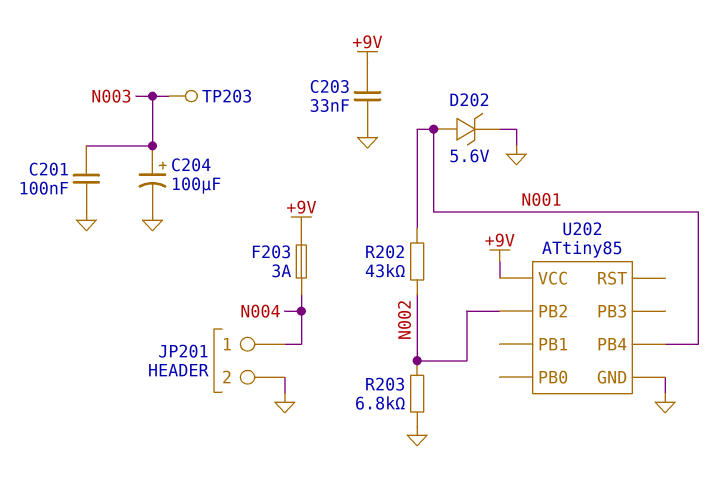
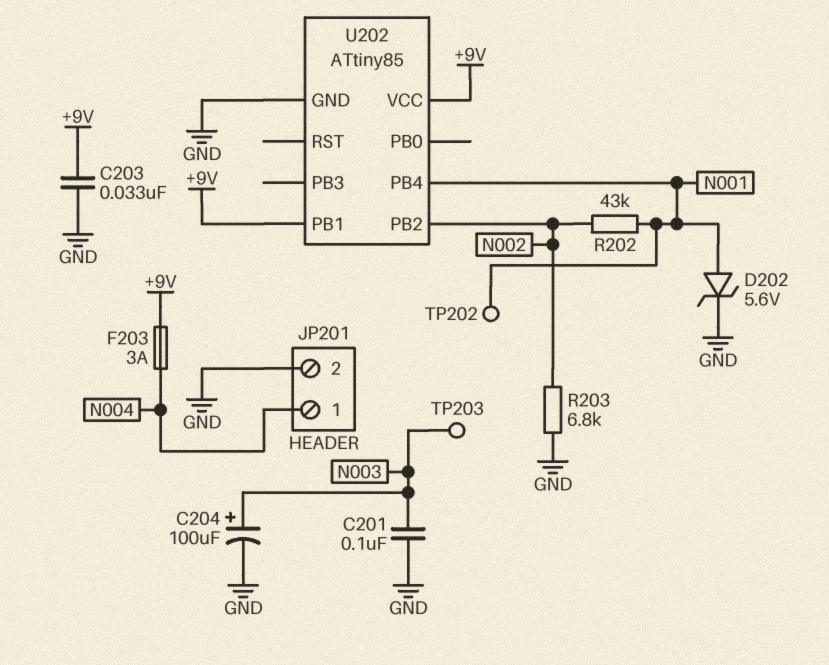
TP202: none -> test point (N001)
U202 pin PB1: none -> +9V

